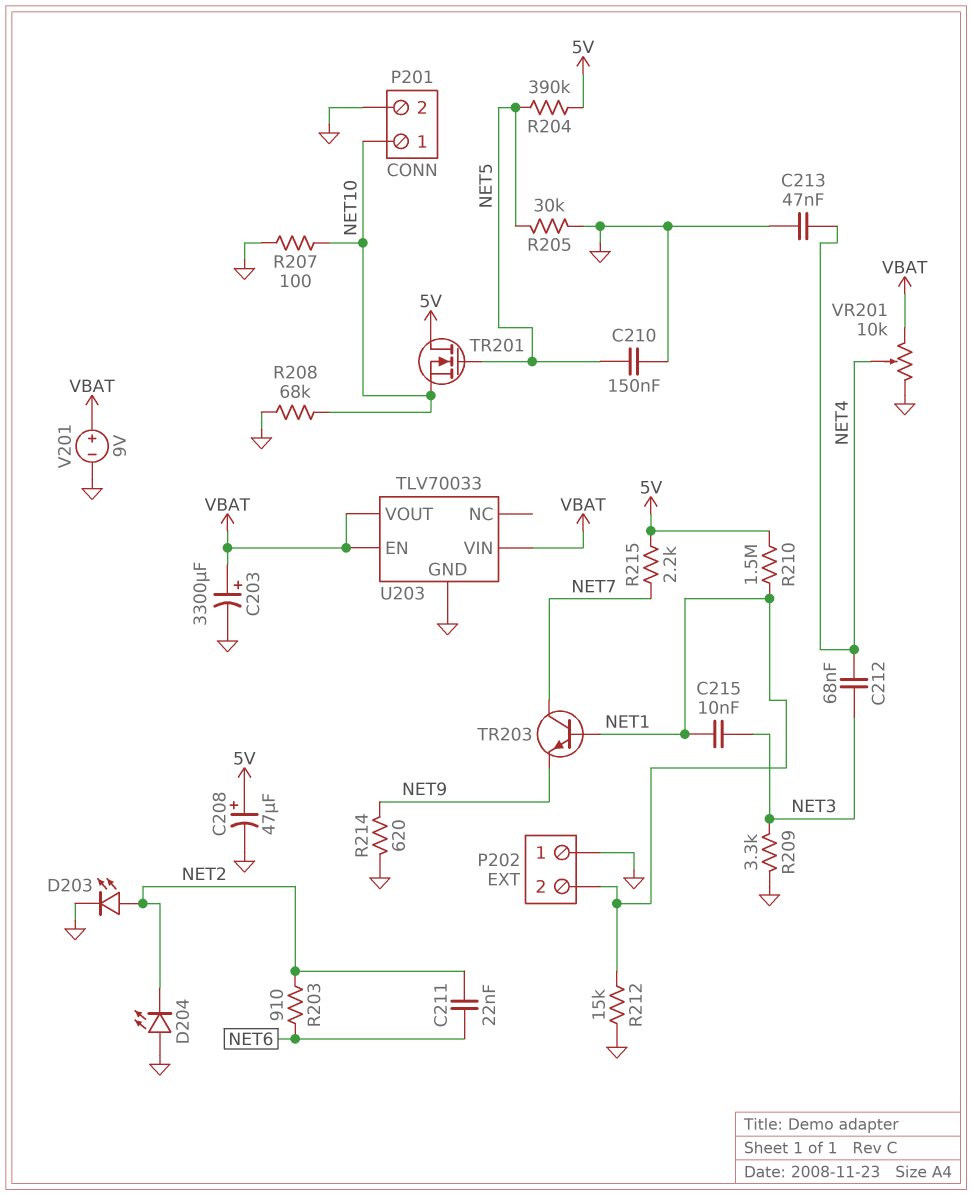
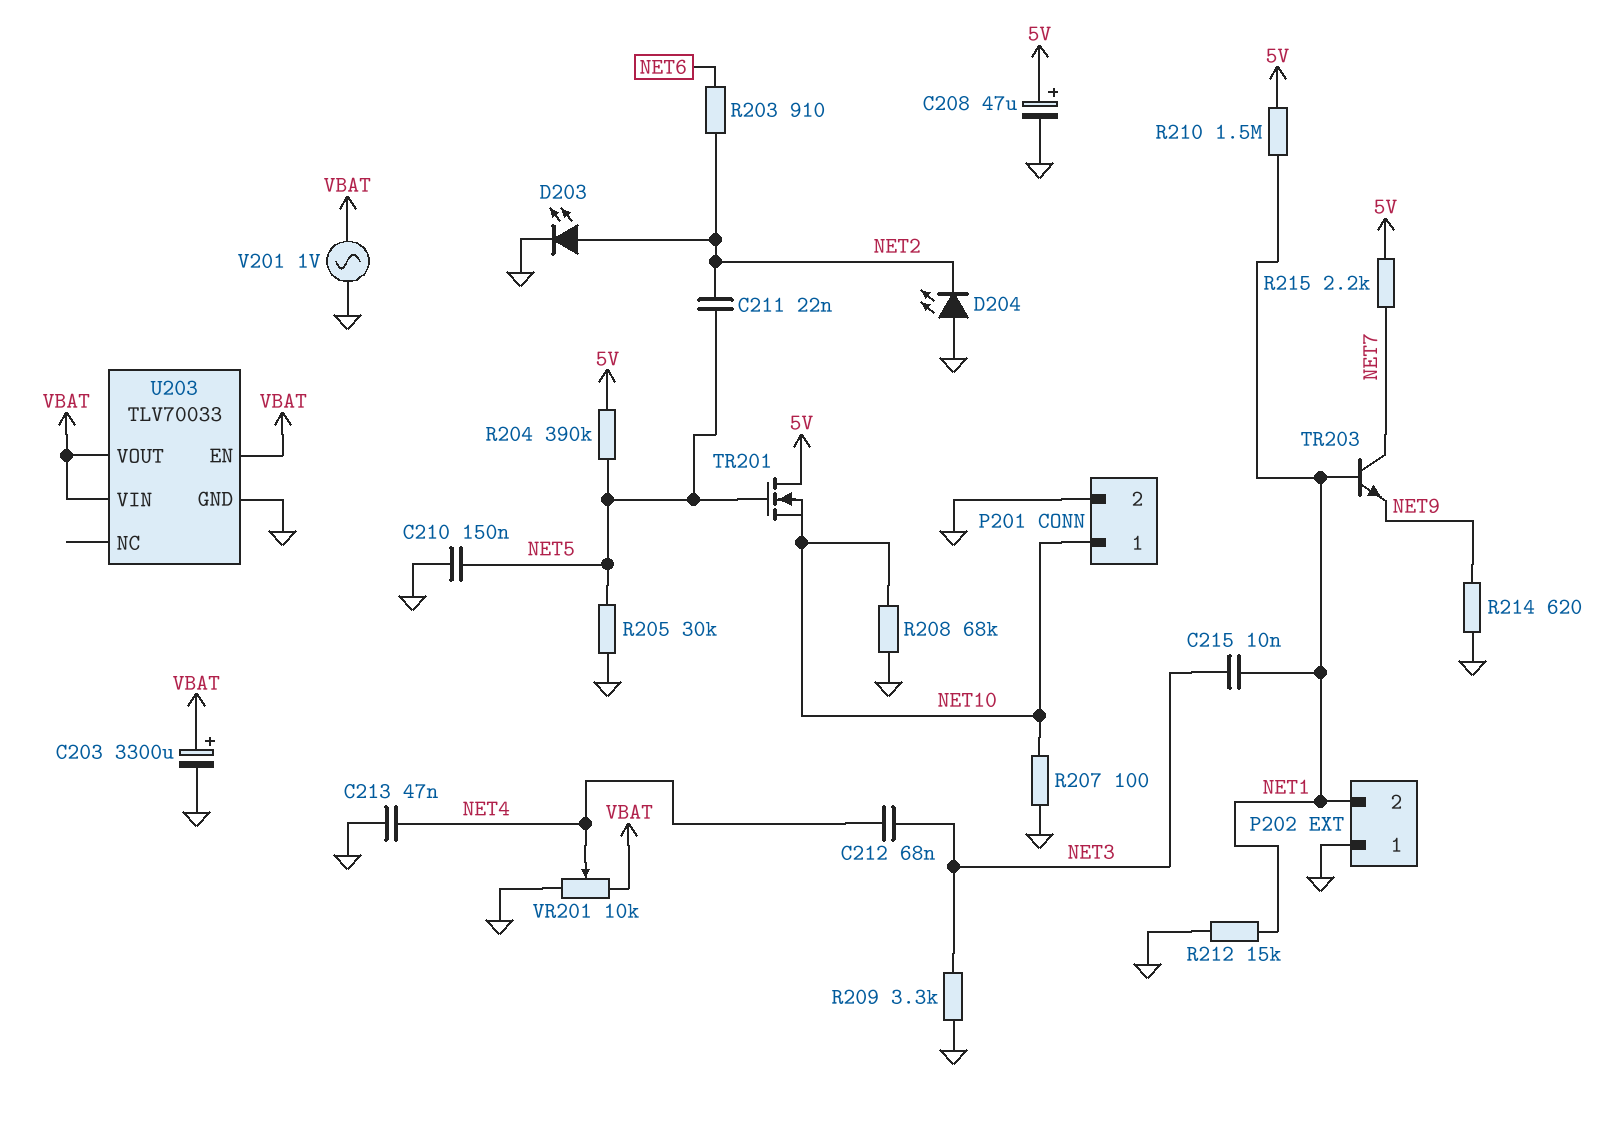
C211: 22nF (NET2, NET6) -> 22nF (NET2, NET5)
V201: 9V (plus VBAT, minus GND) -> AC 1V (GND, VBAT)

